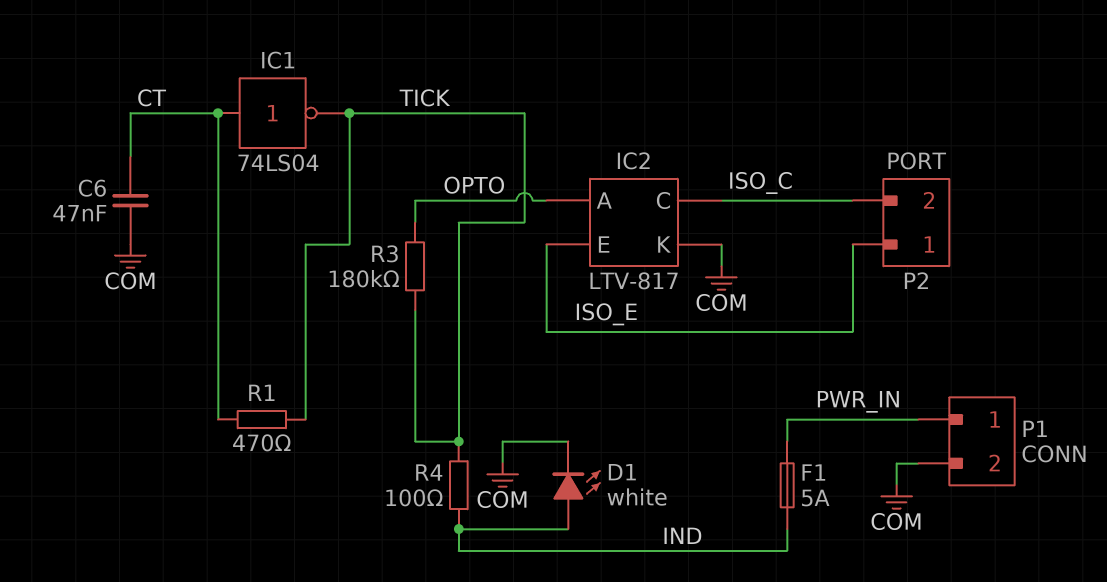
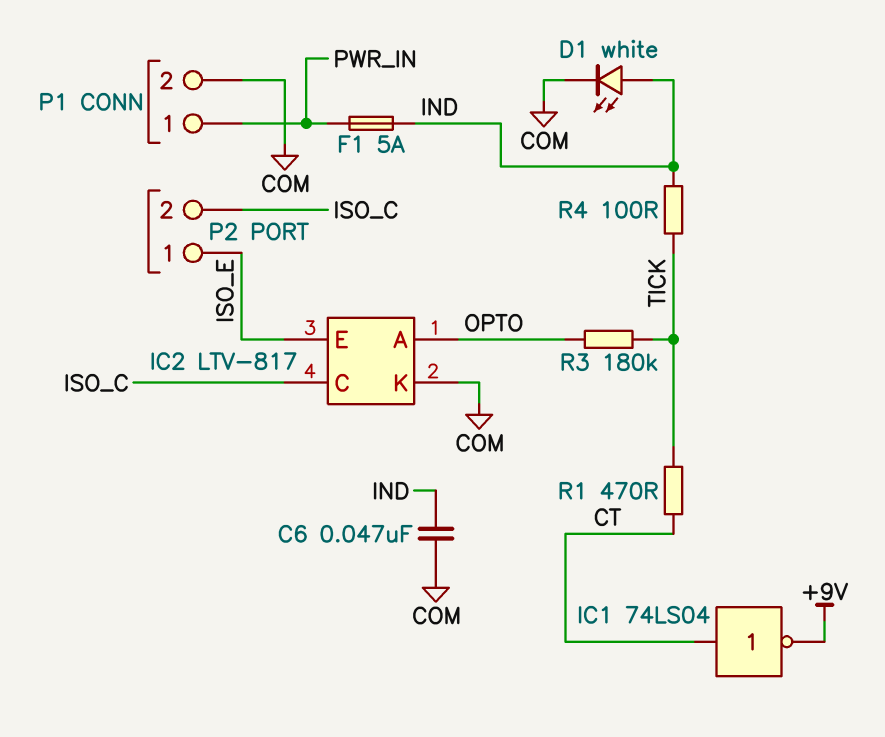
C6: 47nF (COM, CT) -> 47nF (COM, IND)
IC1: NOT 74LS04 (in CT, out TICK) -> NOT 74LS04 (in CT, out +9V)

